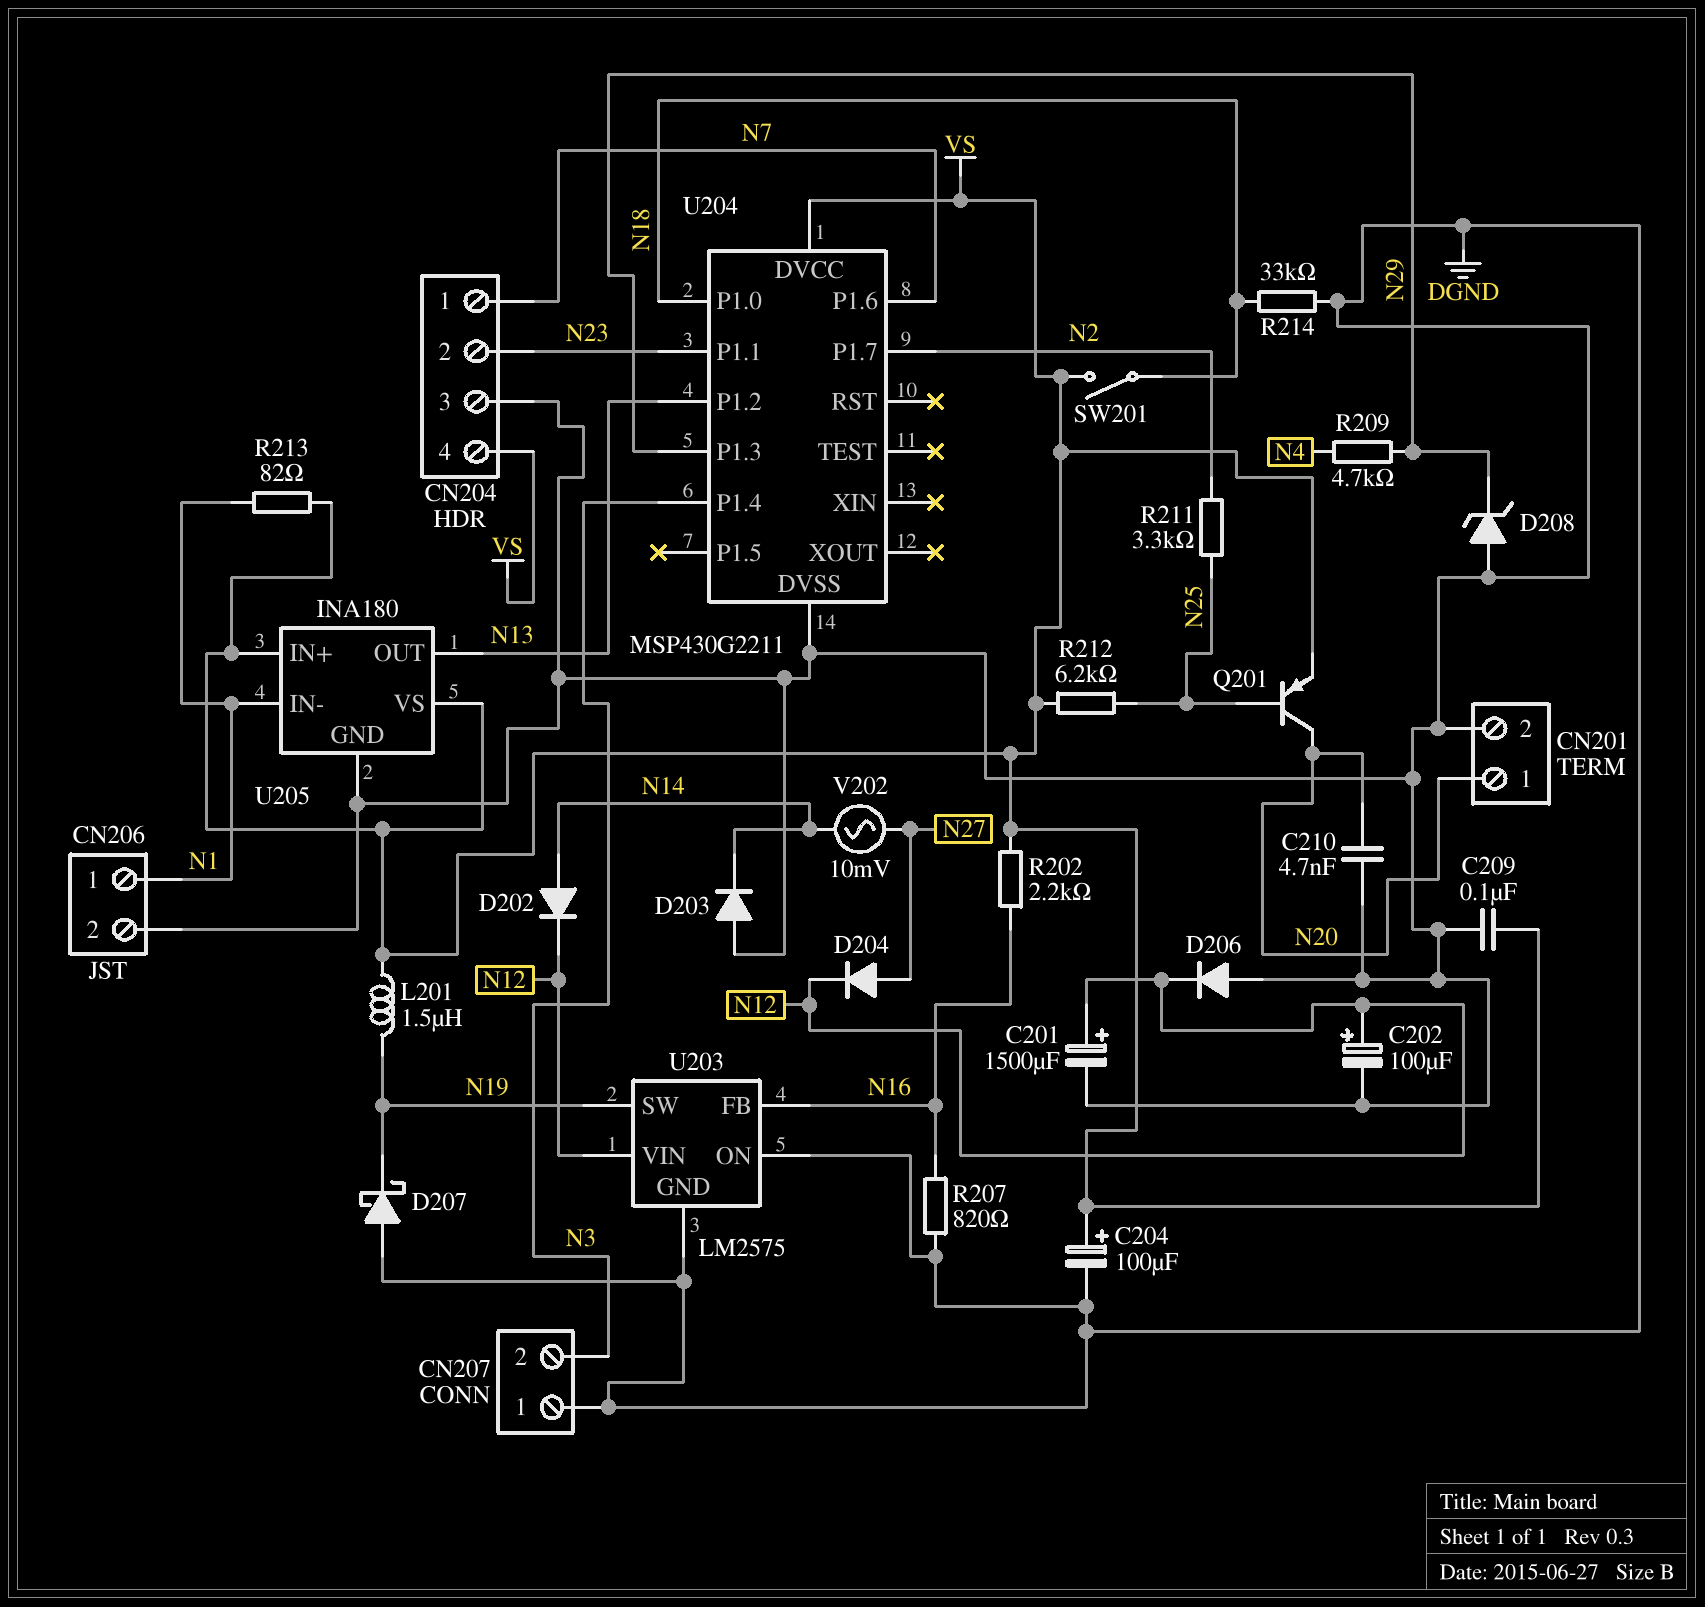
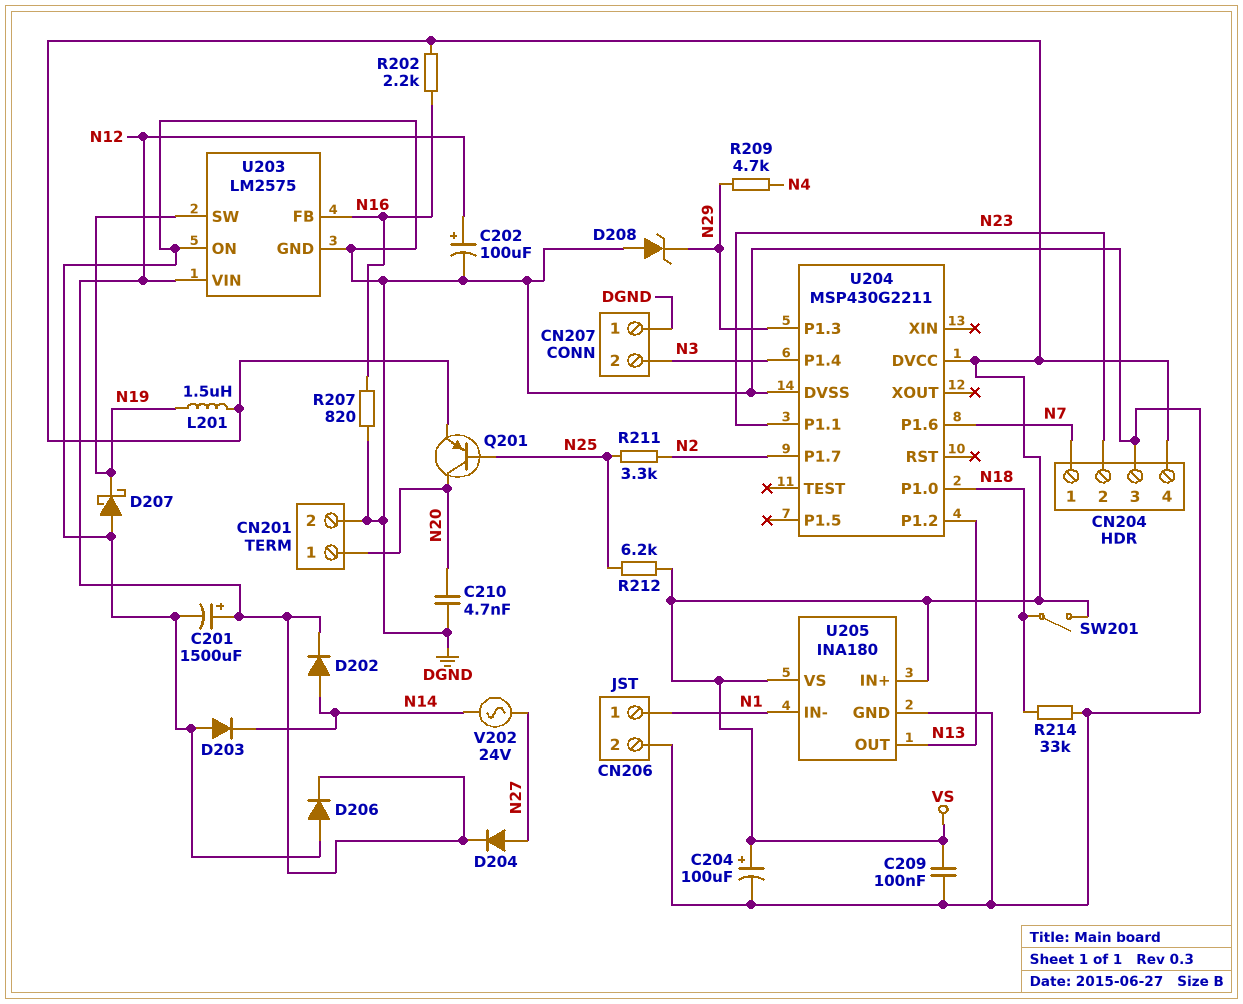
R213: 82 (N1, VS) -> none
V202: AC 10mV (N14, N27) -> AC 24V (N14, N27)

